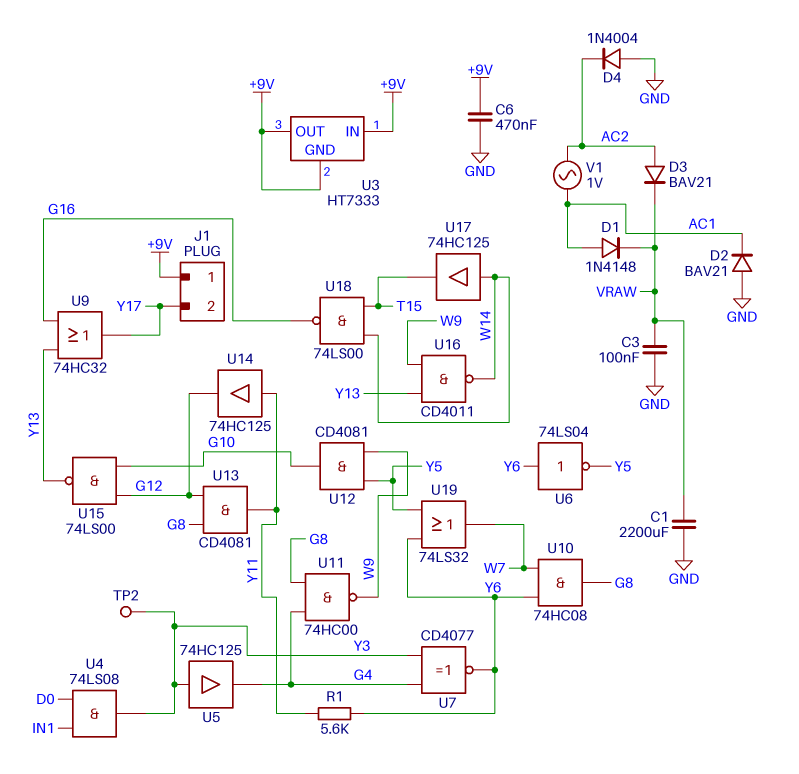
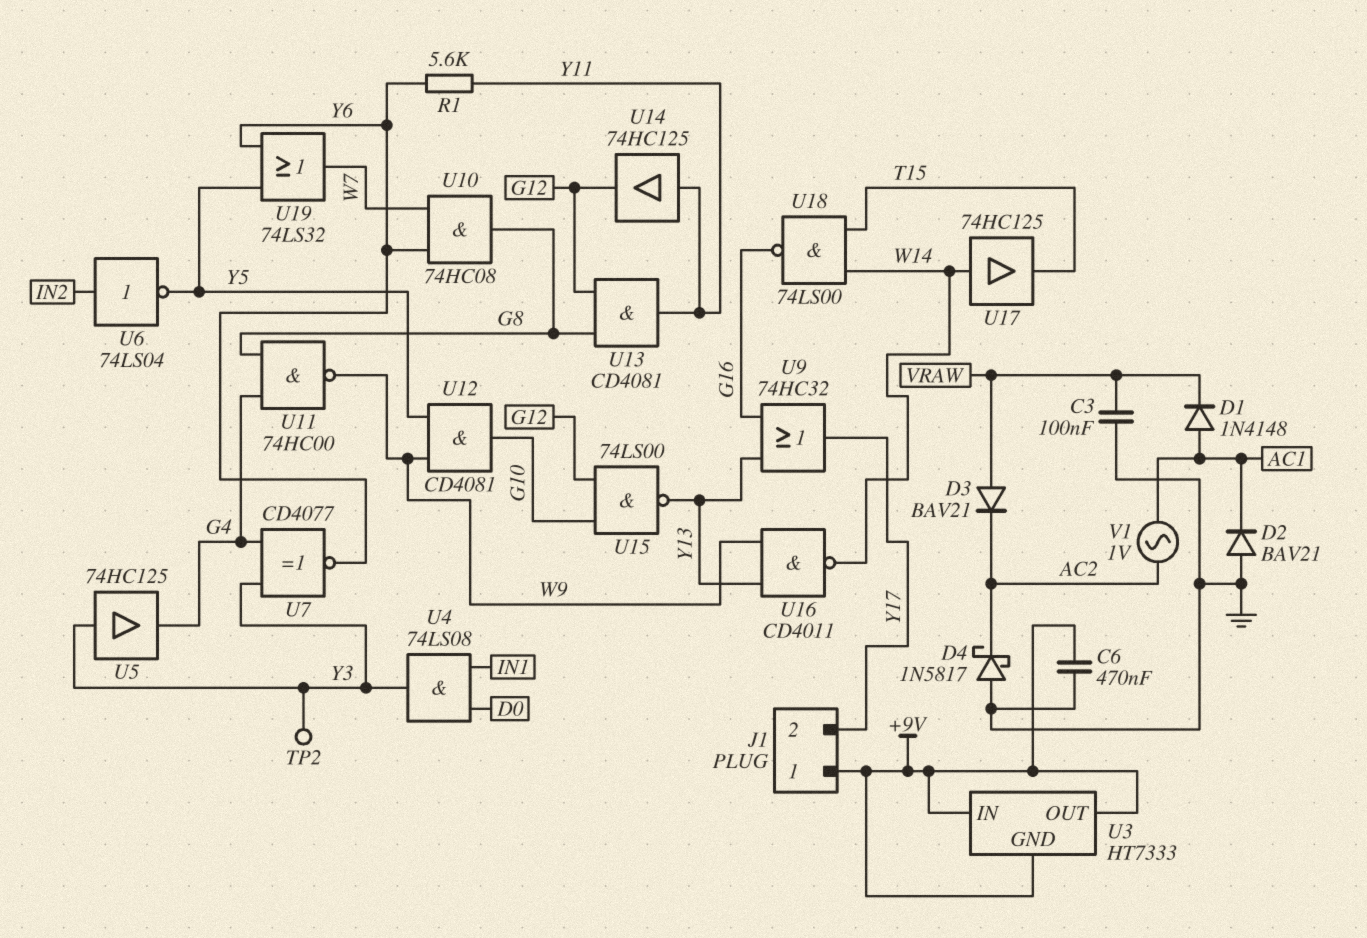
C1: 2200uF (GND, VRAW) -> none
D3: diode BAV21 (A AC2, K VRAW) -> diode BAV21 (A VRAW, K AC2)
D4: diode 1N4004 (A GND, K AC2) -> schottky 1N5817 (A GND, K AC2)
U6: NOT 74LS04 (in Y6, out Y5) -> NOT 74LS04 (in IN2, out Y5)

